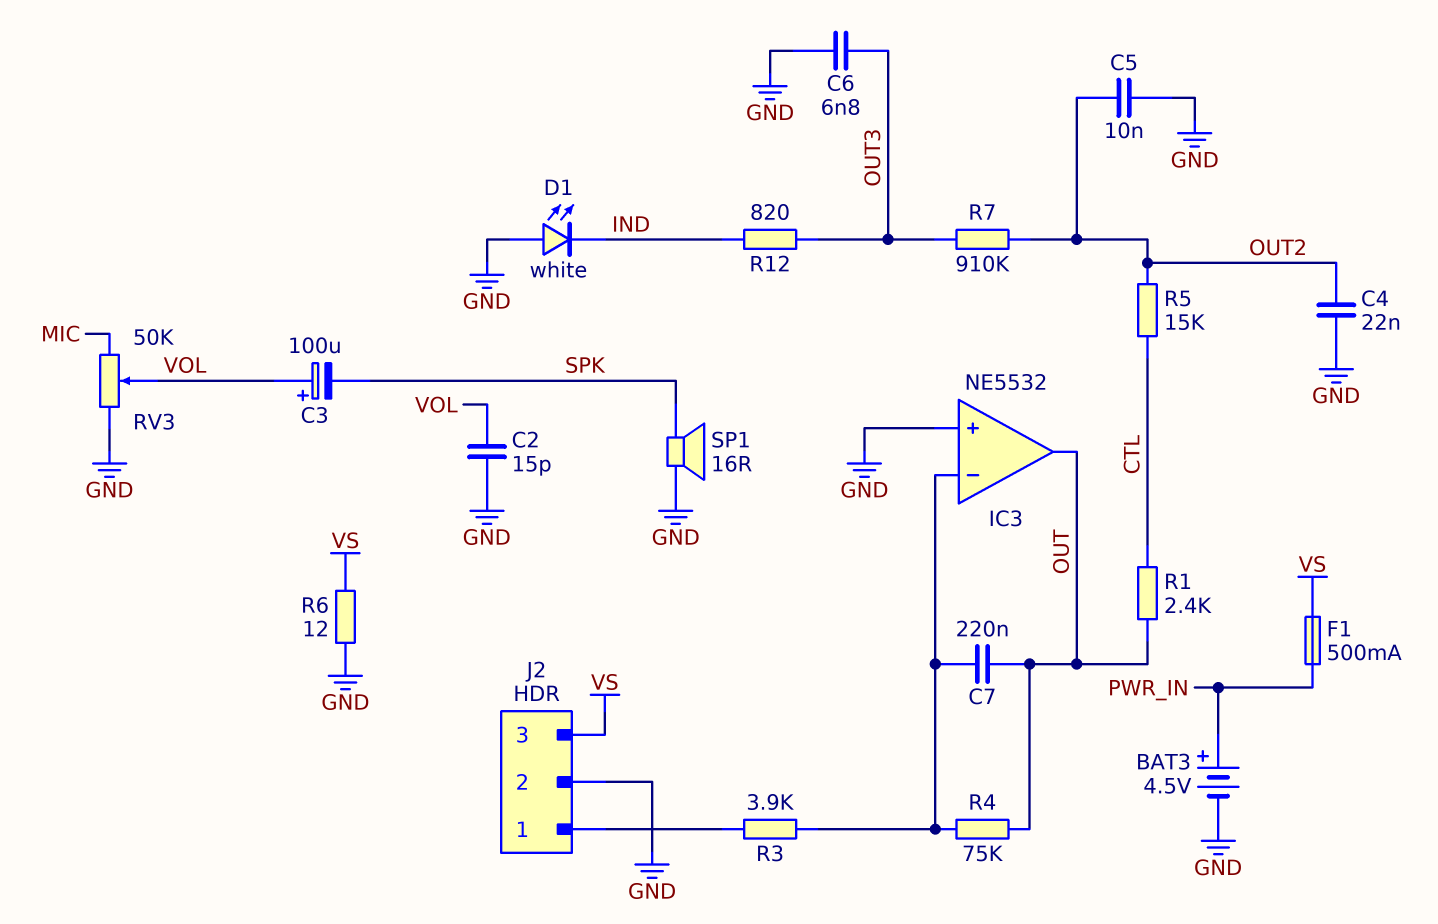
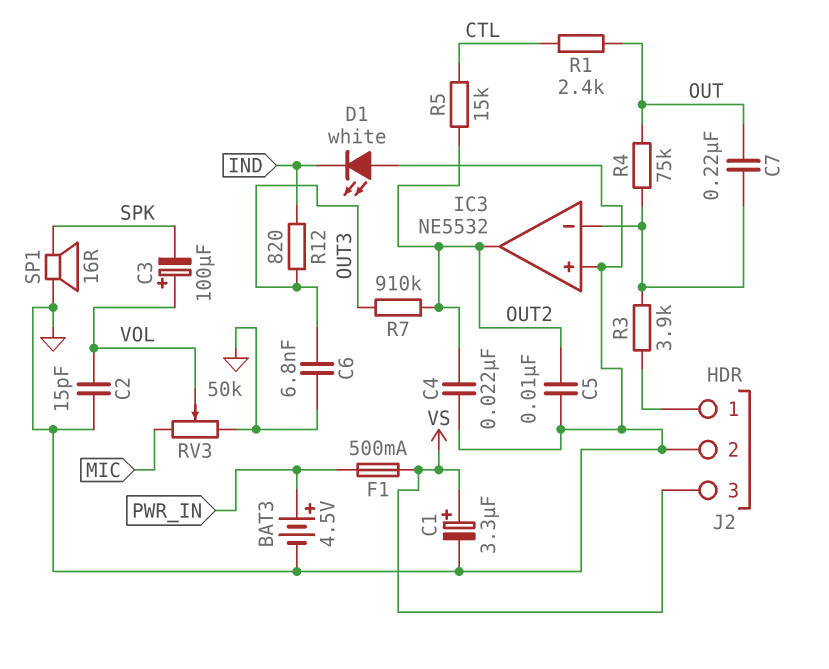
C1: none -> 3.3uF (plus VS, minus GND)
IC3 pin out: OUT -> OUT2
R6: 12 (GND, VS) -> none

